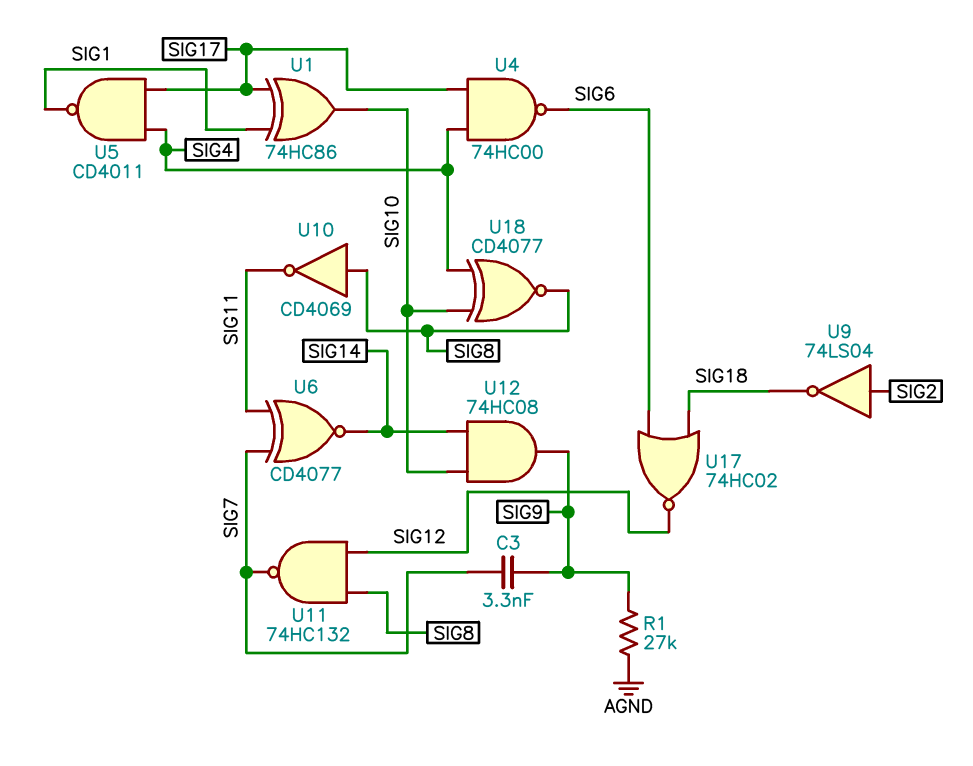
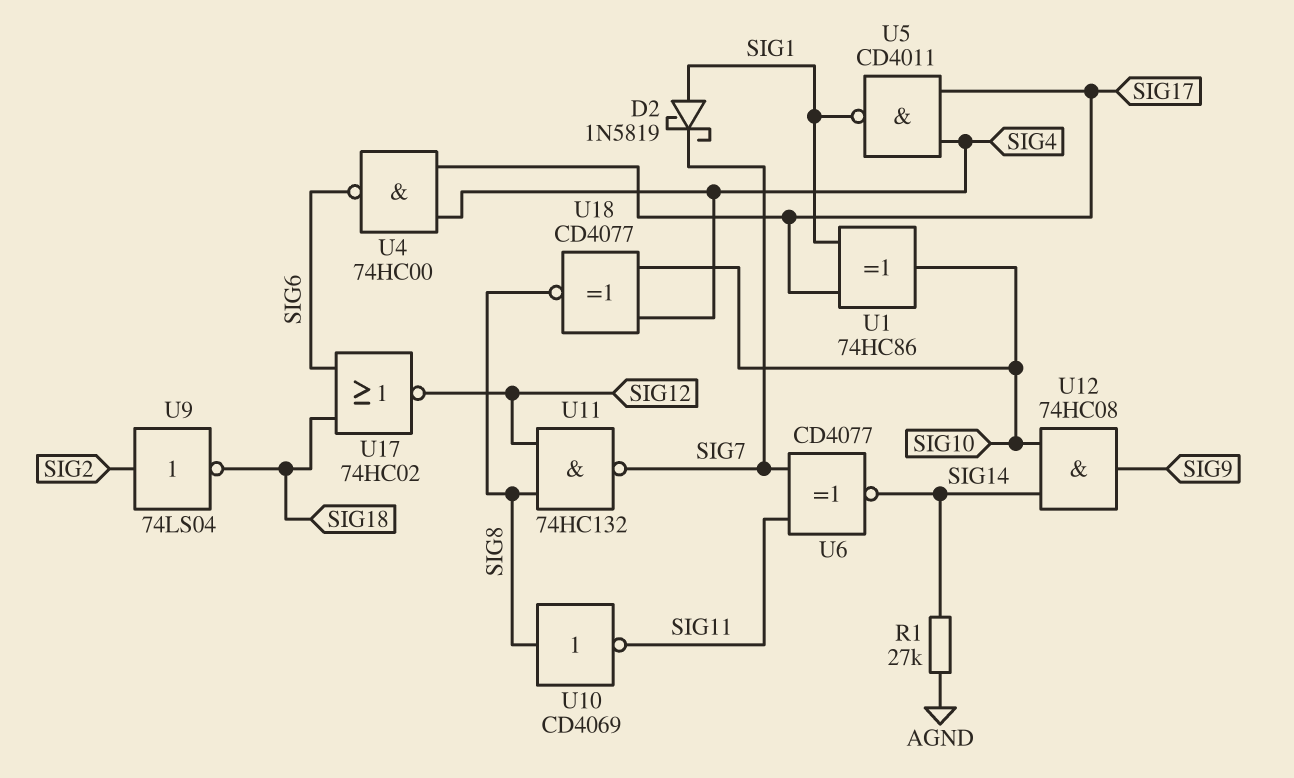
C3: 3.3nF (SIG7, SIG9) -> none
D2: none -> schottky 1N5819 (A SIG1, K SIG7)
R1: 27k (AGND, SIG9) -> 27k (AGND, SIG14)

